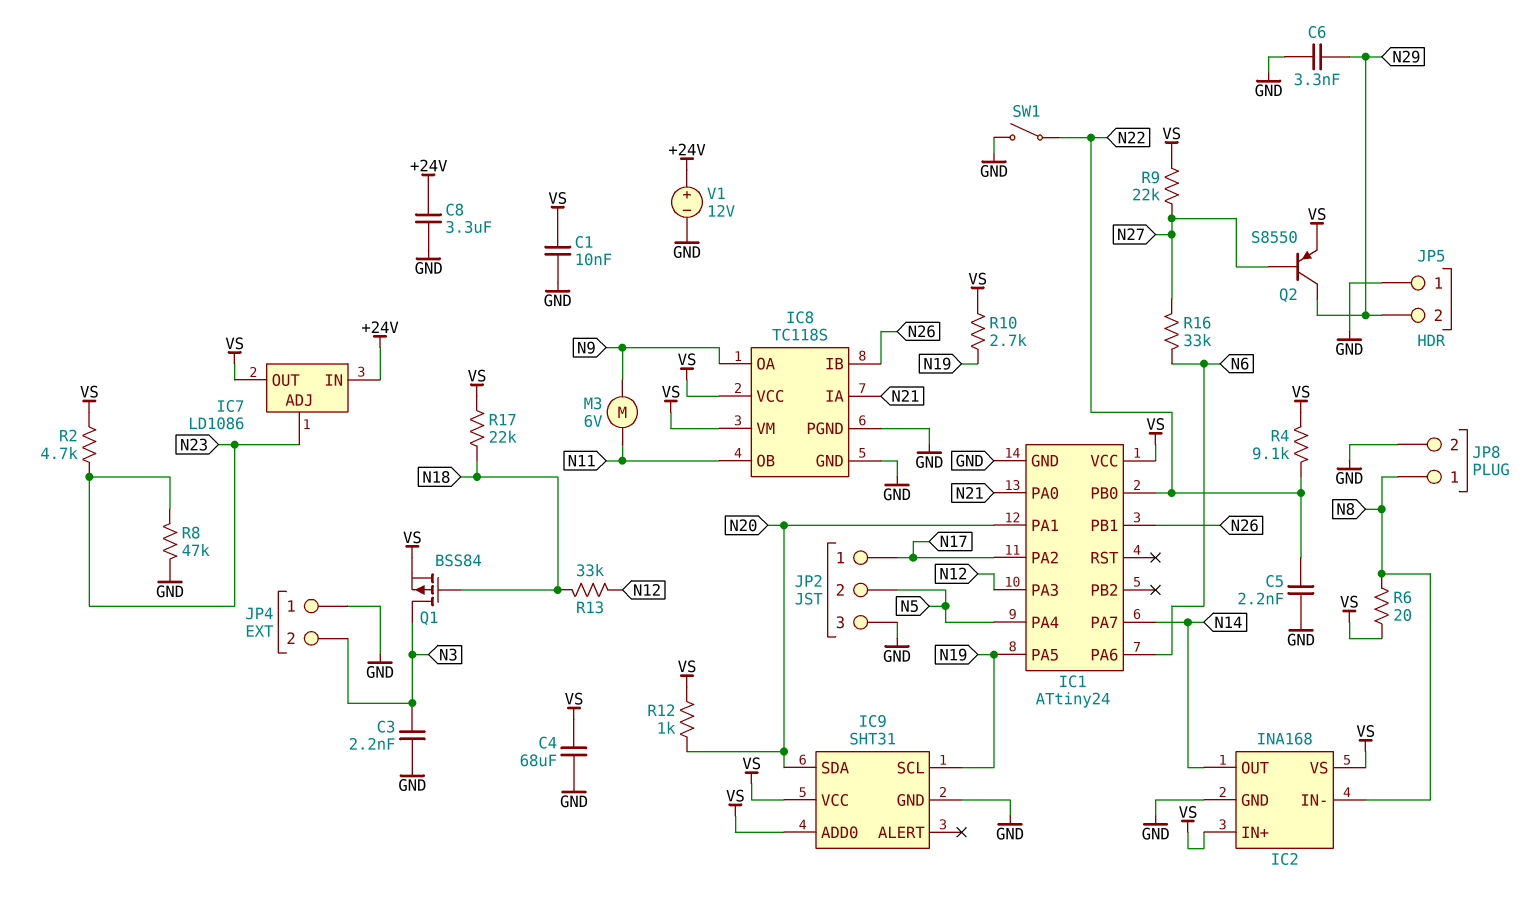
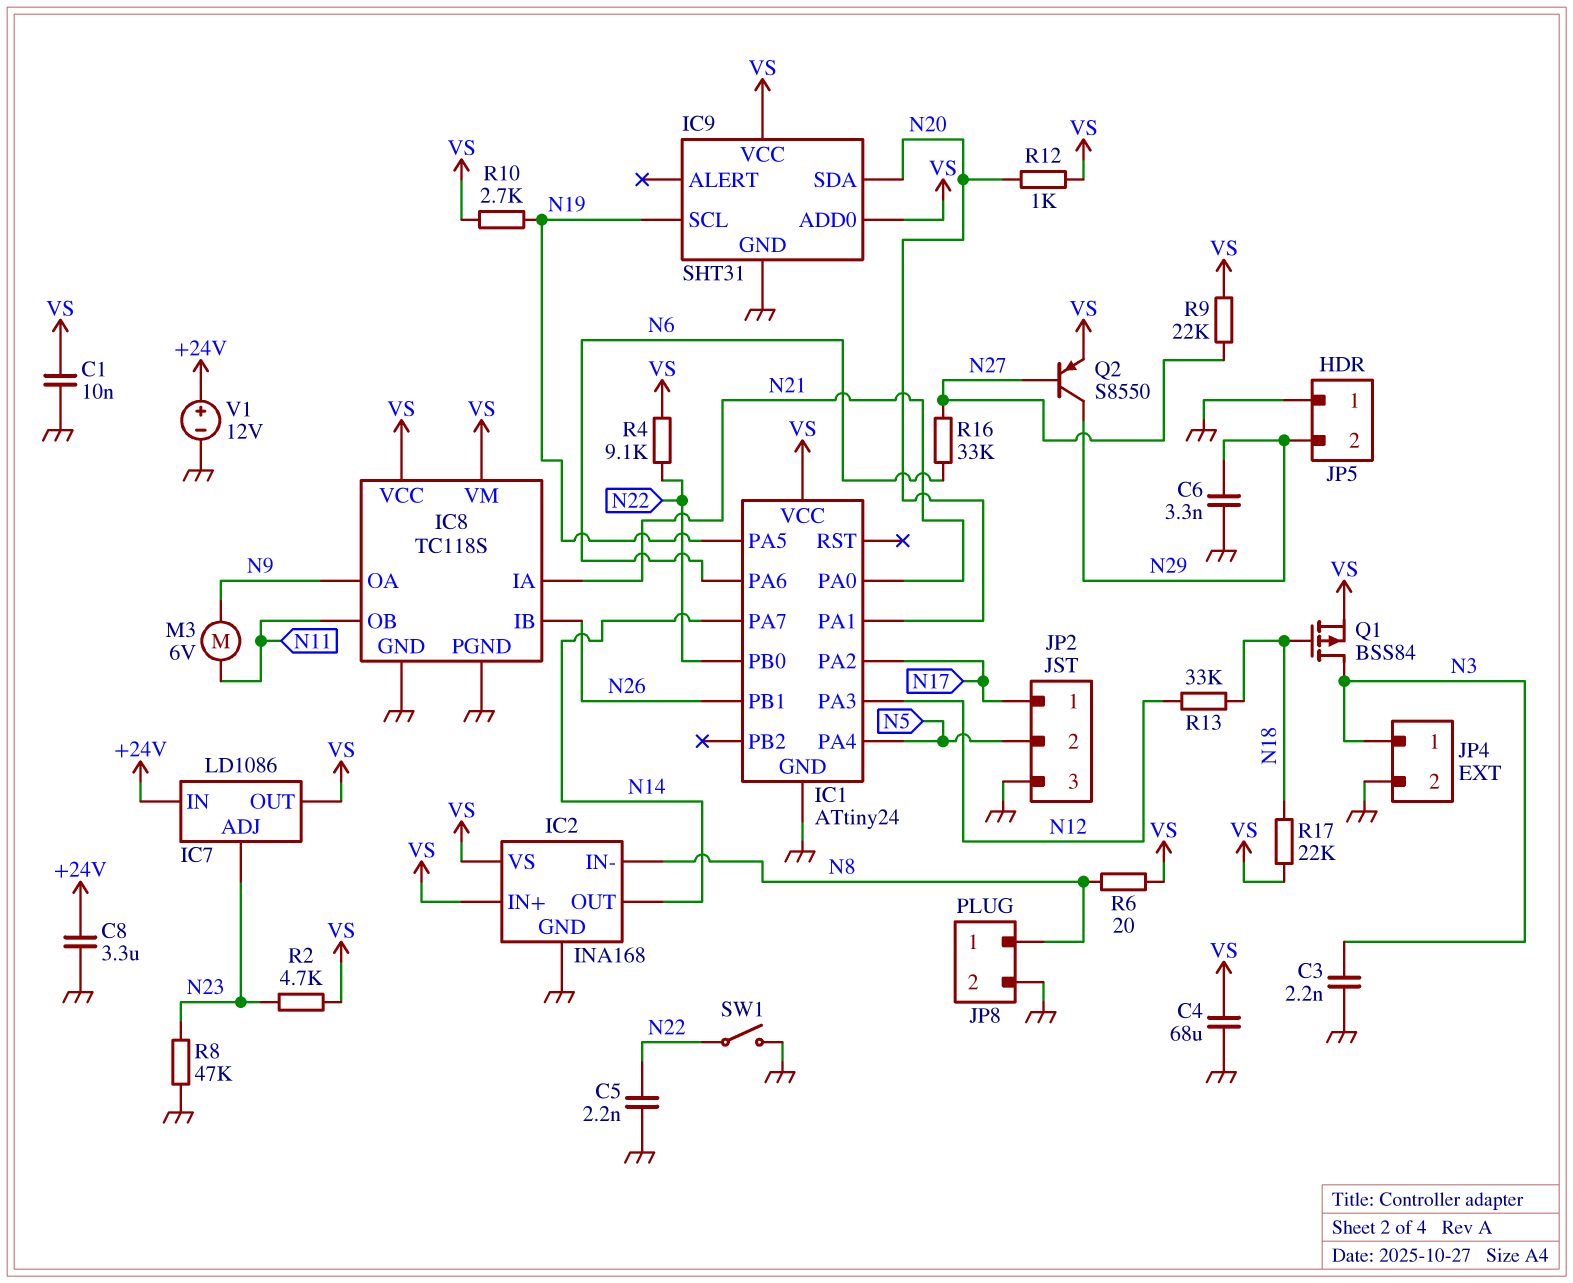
JP4 pin 1: GND -> N3
JP4 pin 2: N3 -> GND

